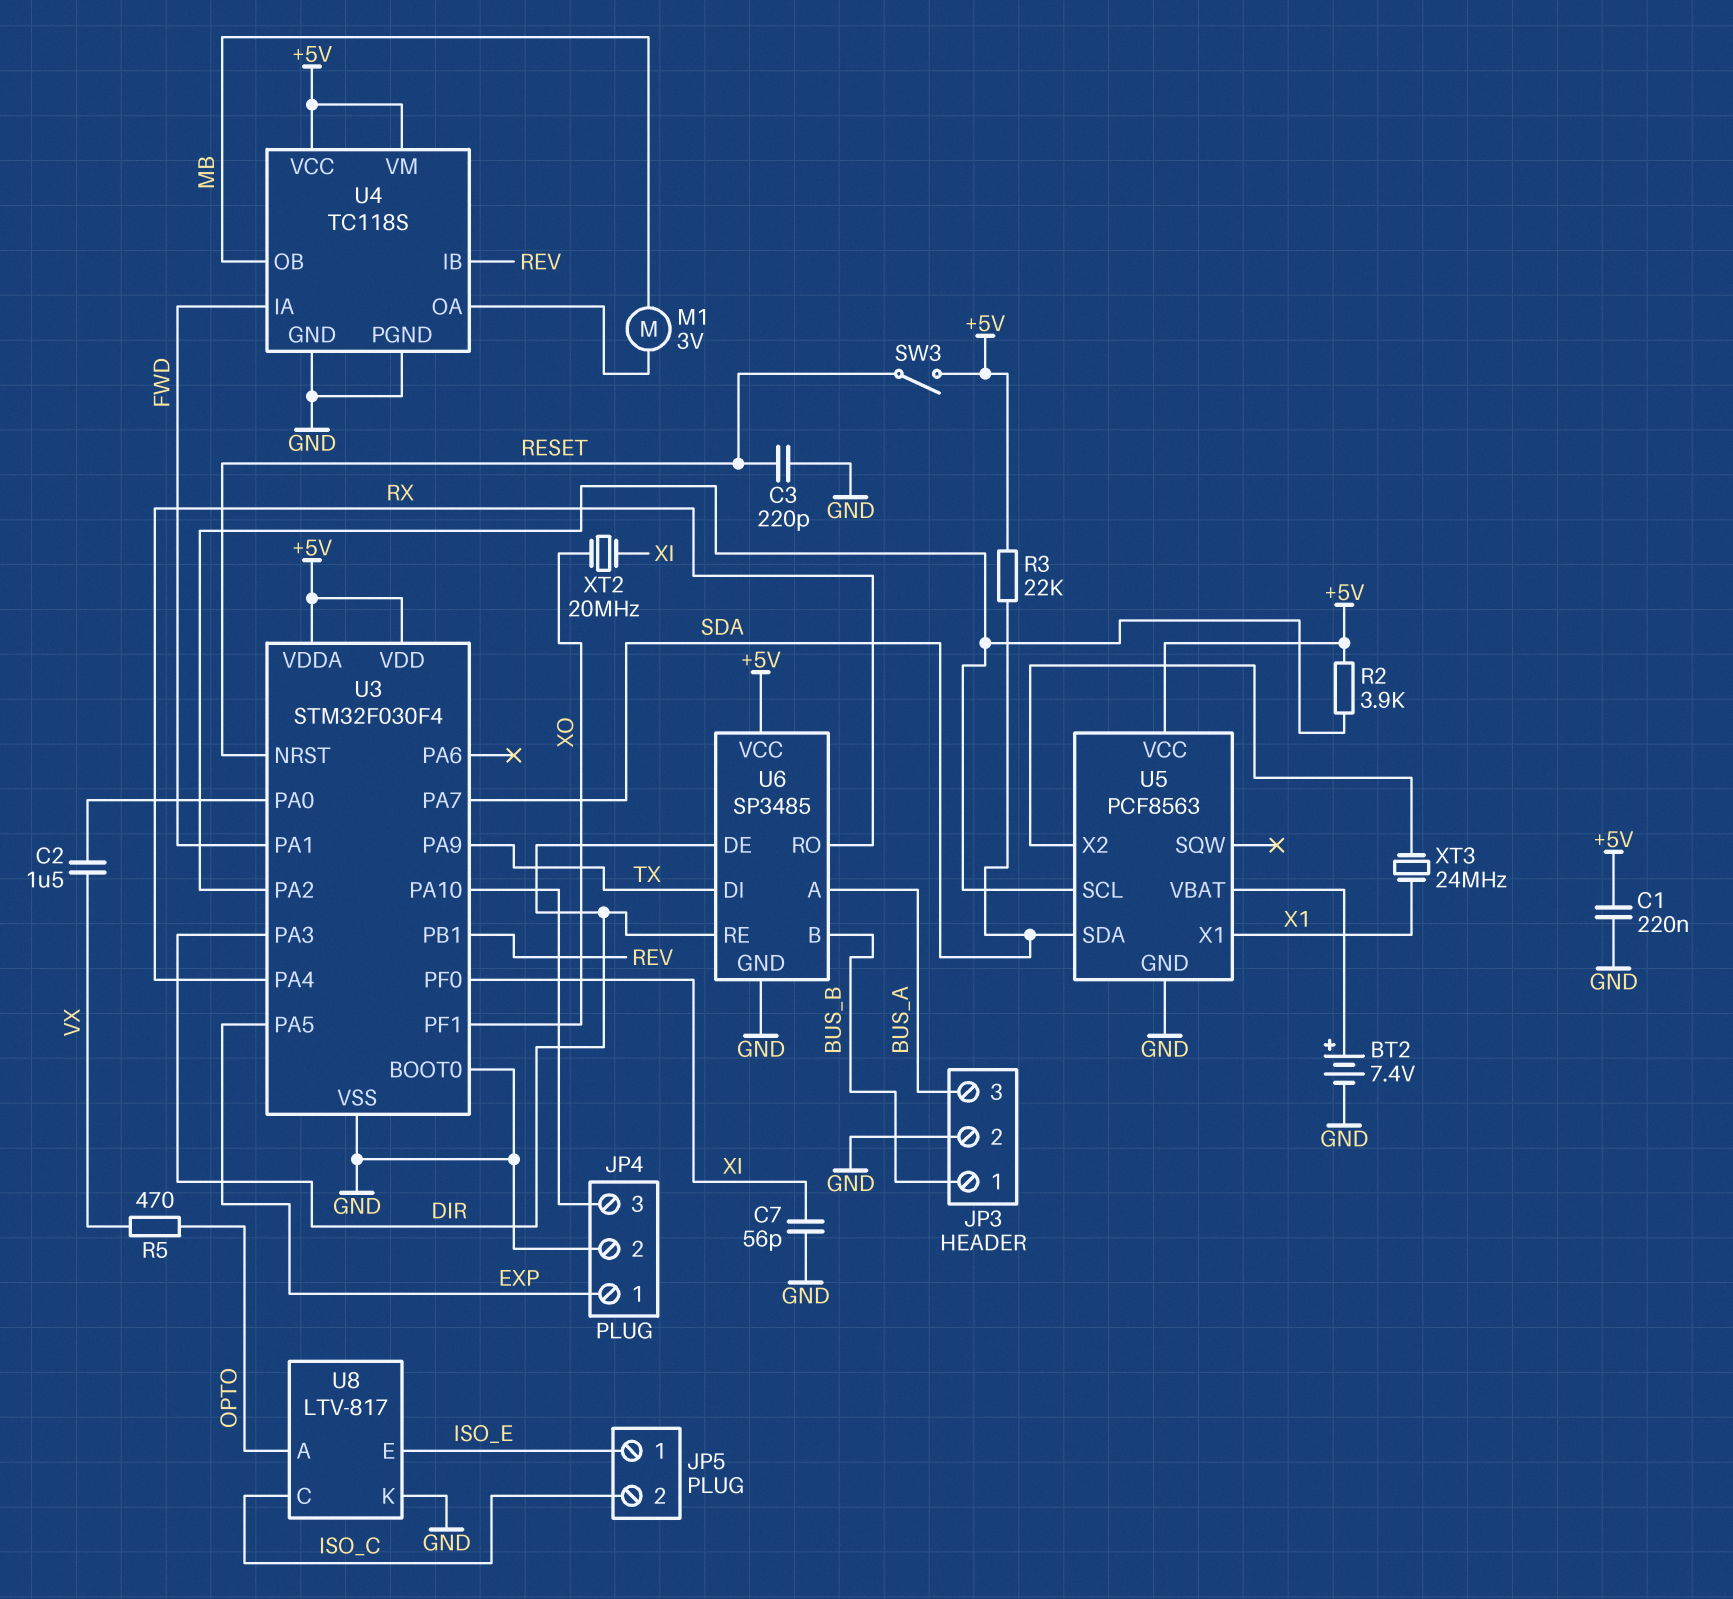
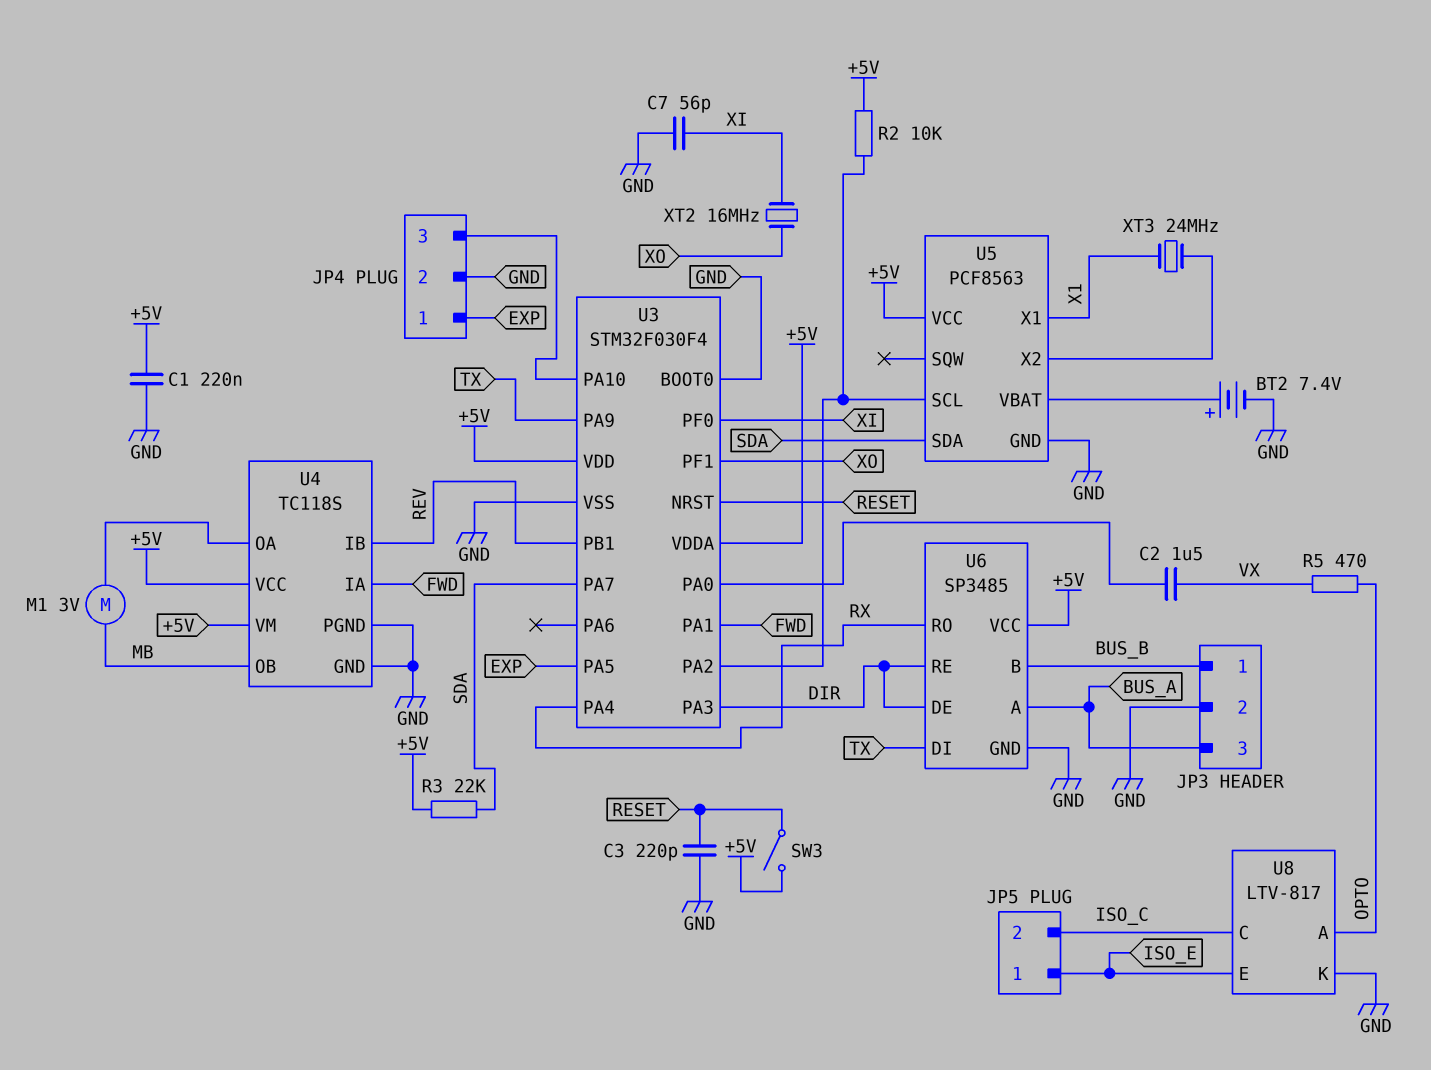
R2: 3.9k (+5V, U3/PA2) -> 10k (+5V, U3/PA2)
XT2: 20MHz (XI, XO) -> 16MHz (XI, XO)

